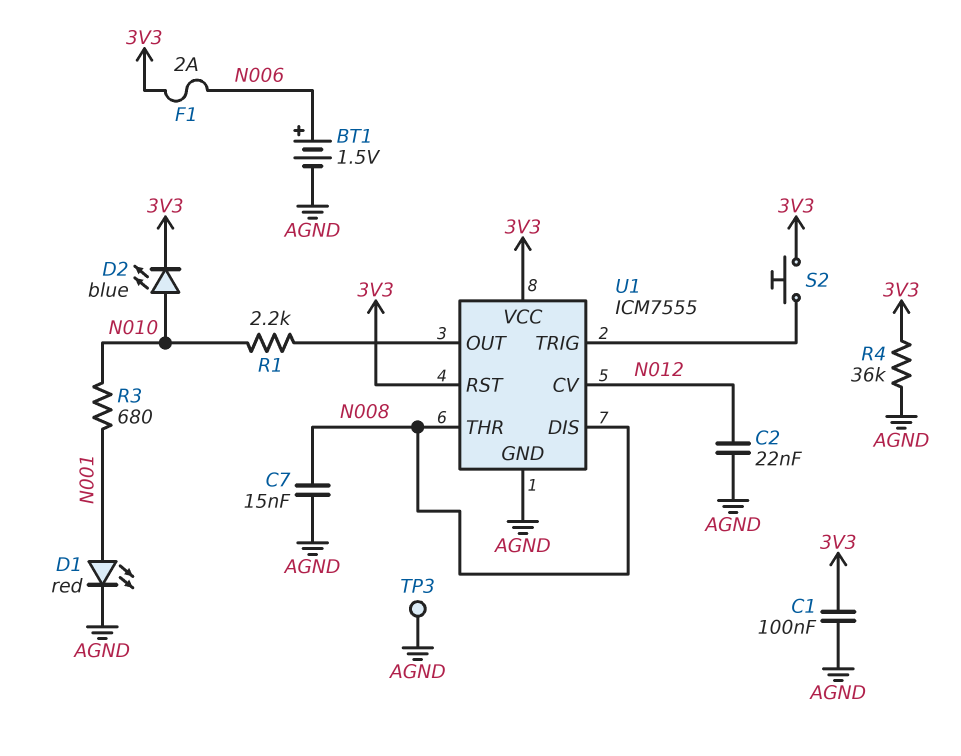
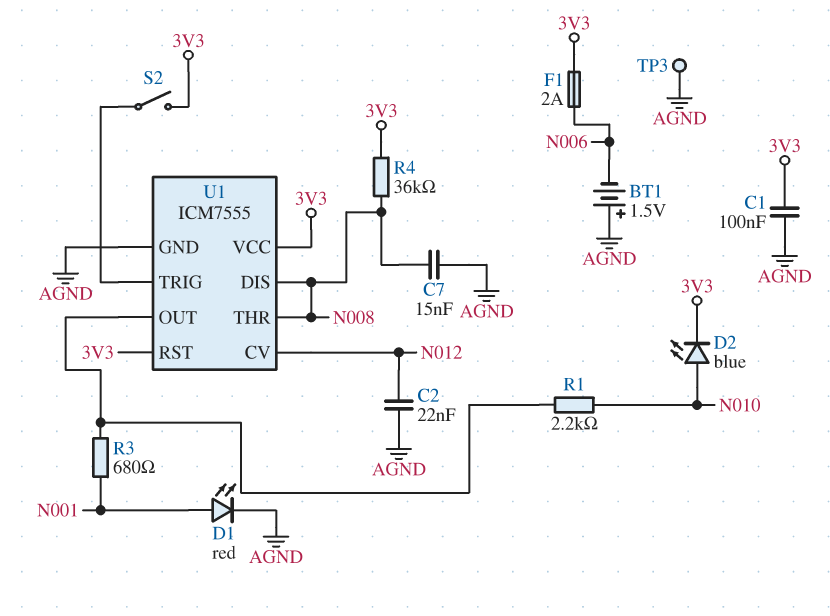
BT1: 1.5V (plus N006, minus AGND) -> 1.5V (plus AGND, minus N006)
R3: 680 (N001, N010) -> 680 (N001, U1/OUT)
R4: 36k (3V3, AGND) -> 36k (3V3, N008)
S2: button (3V3, U1/TRIG) -> switch (3V3, U1/TRIG)

